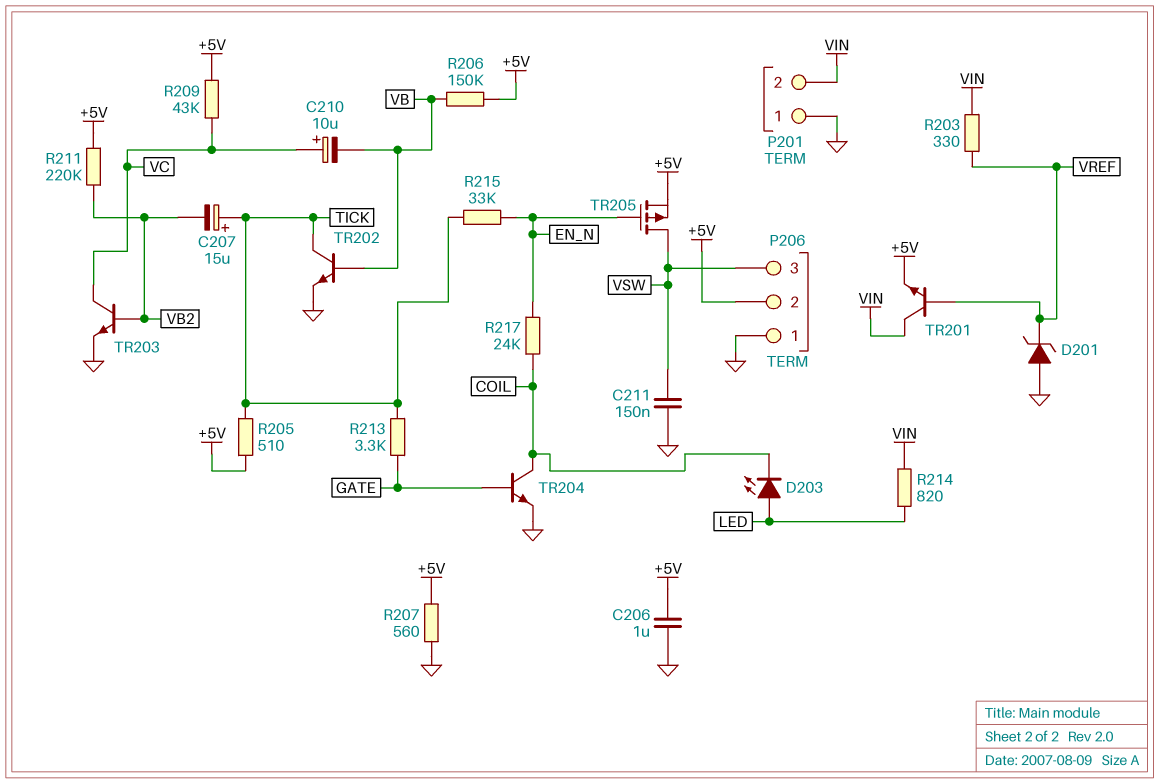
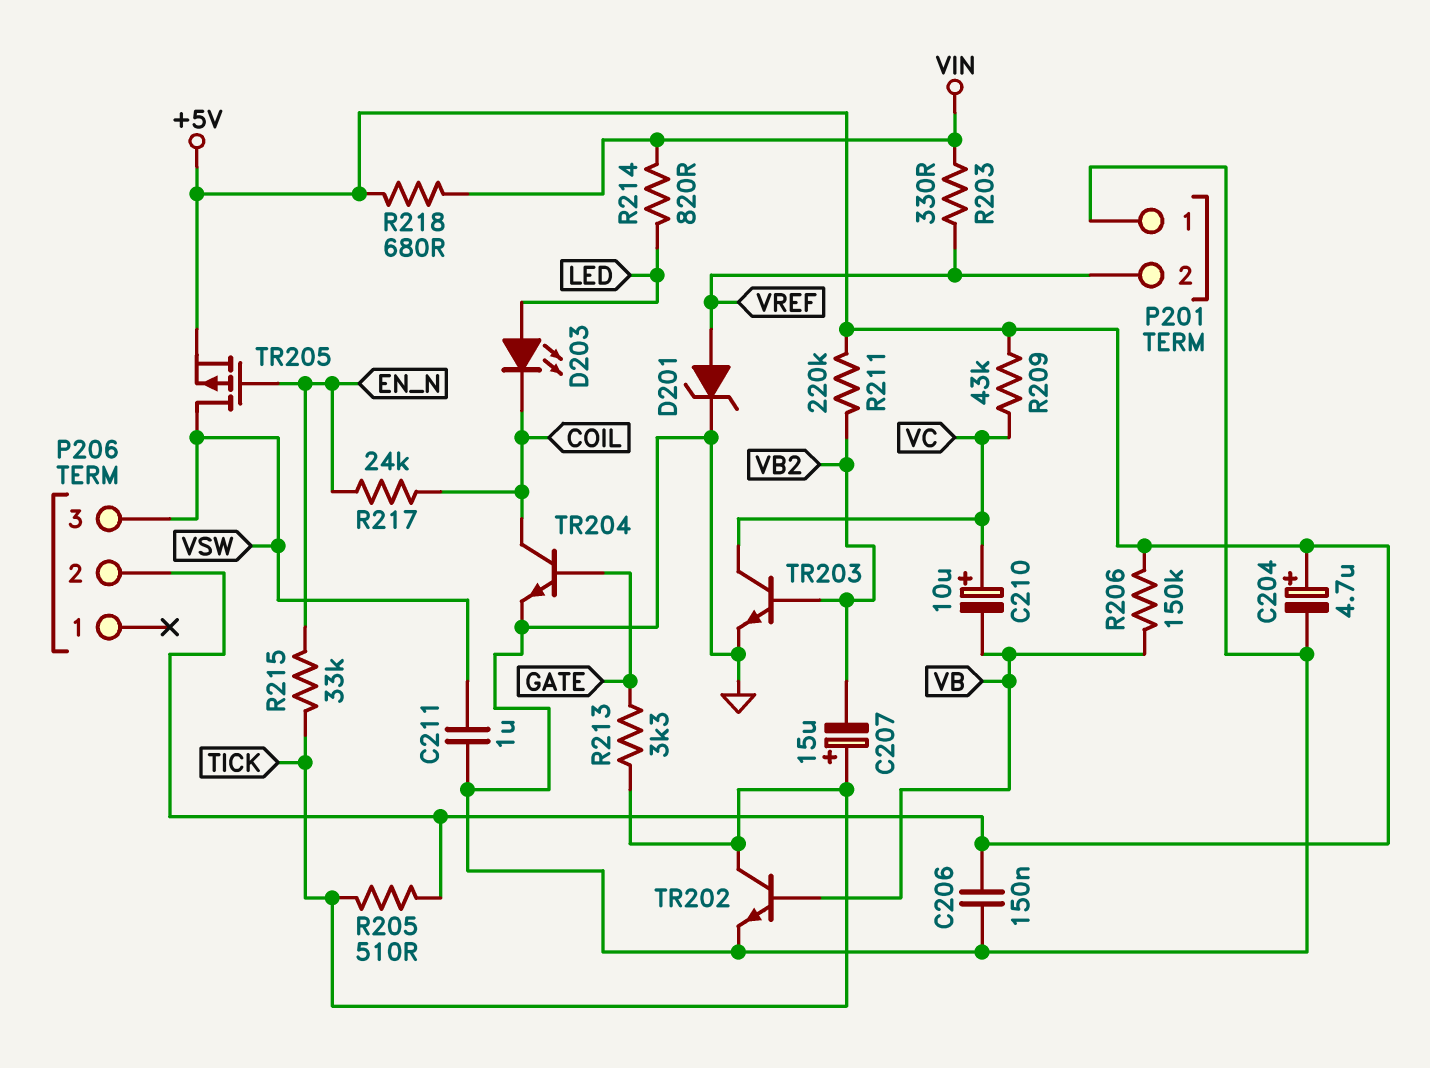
C204: none -> 4.7uF (plus +5V, minus GND)
C206: 1uF (+5V, GND) -> 150nF (+5V, GND)
C211: 150nF (GND, VSW) -> 1uF (GND, VSW)
D201: zener (A GND, K VREF) -> zener (A VREF, K GND)
P201 pin 2: VIN -> VREF
P206 pin 1: GND -> none
R207: 560 (+5V, GND) -> none
R218: none -> 680 (+5V, VIN)
TR201: NPN (B VREF, C VIN, E +5V) -> none

